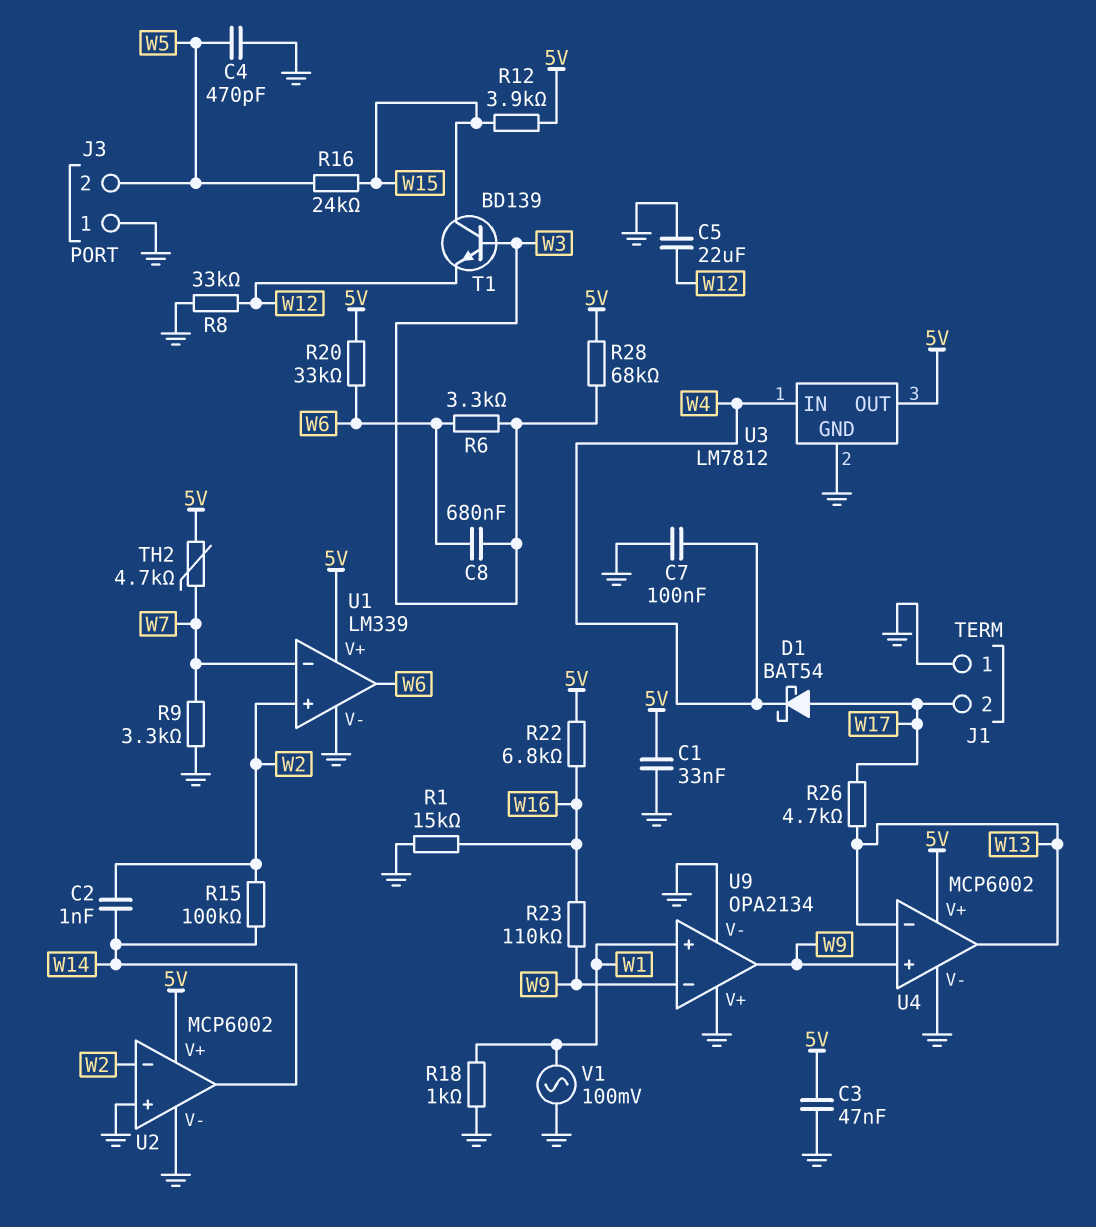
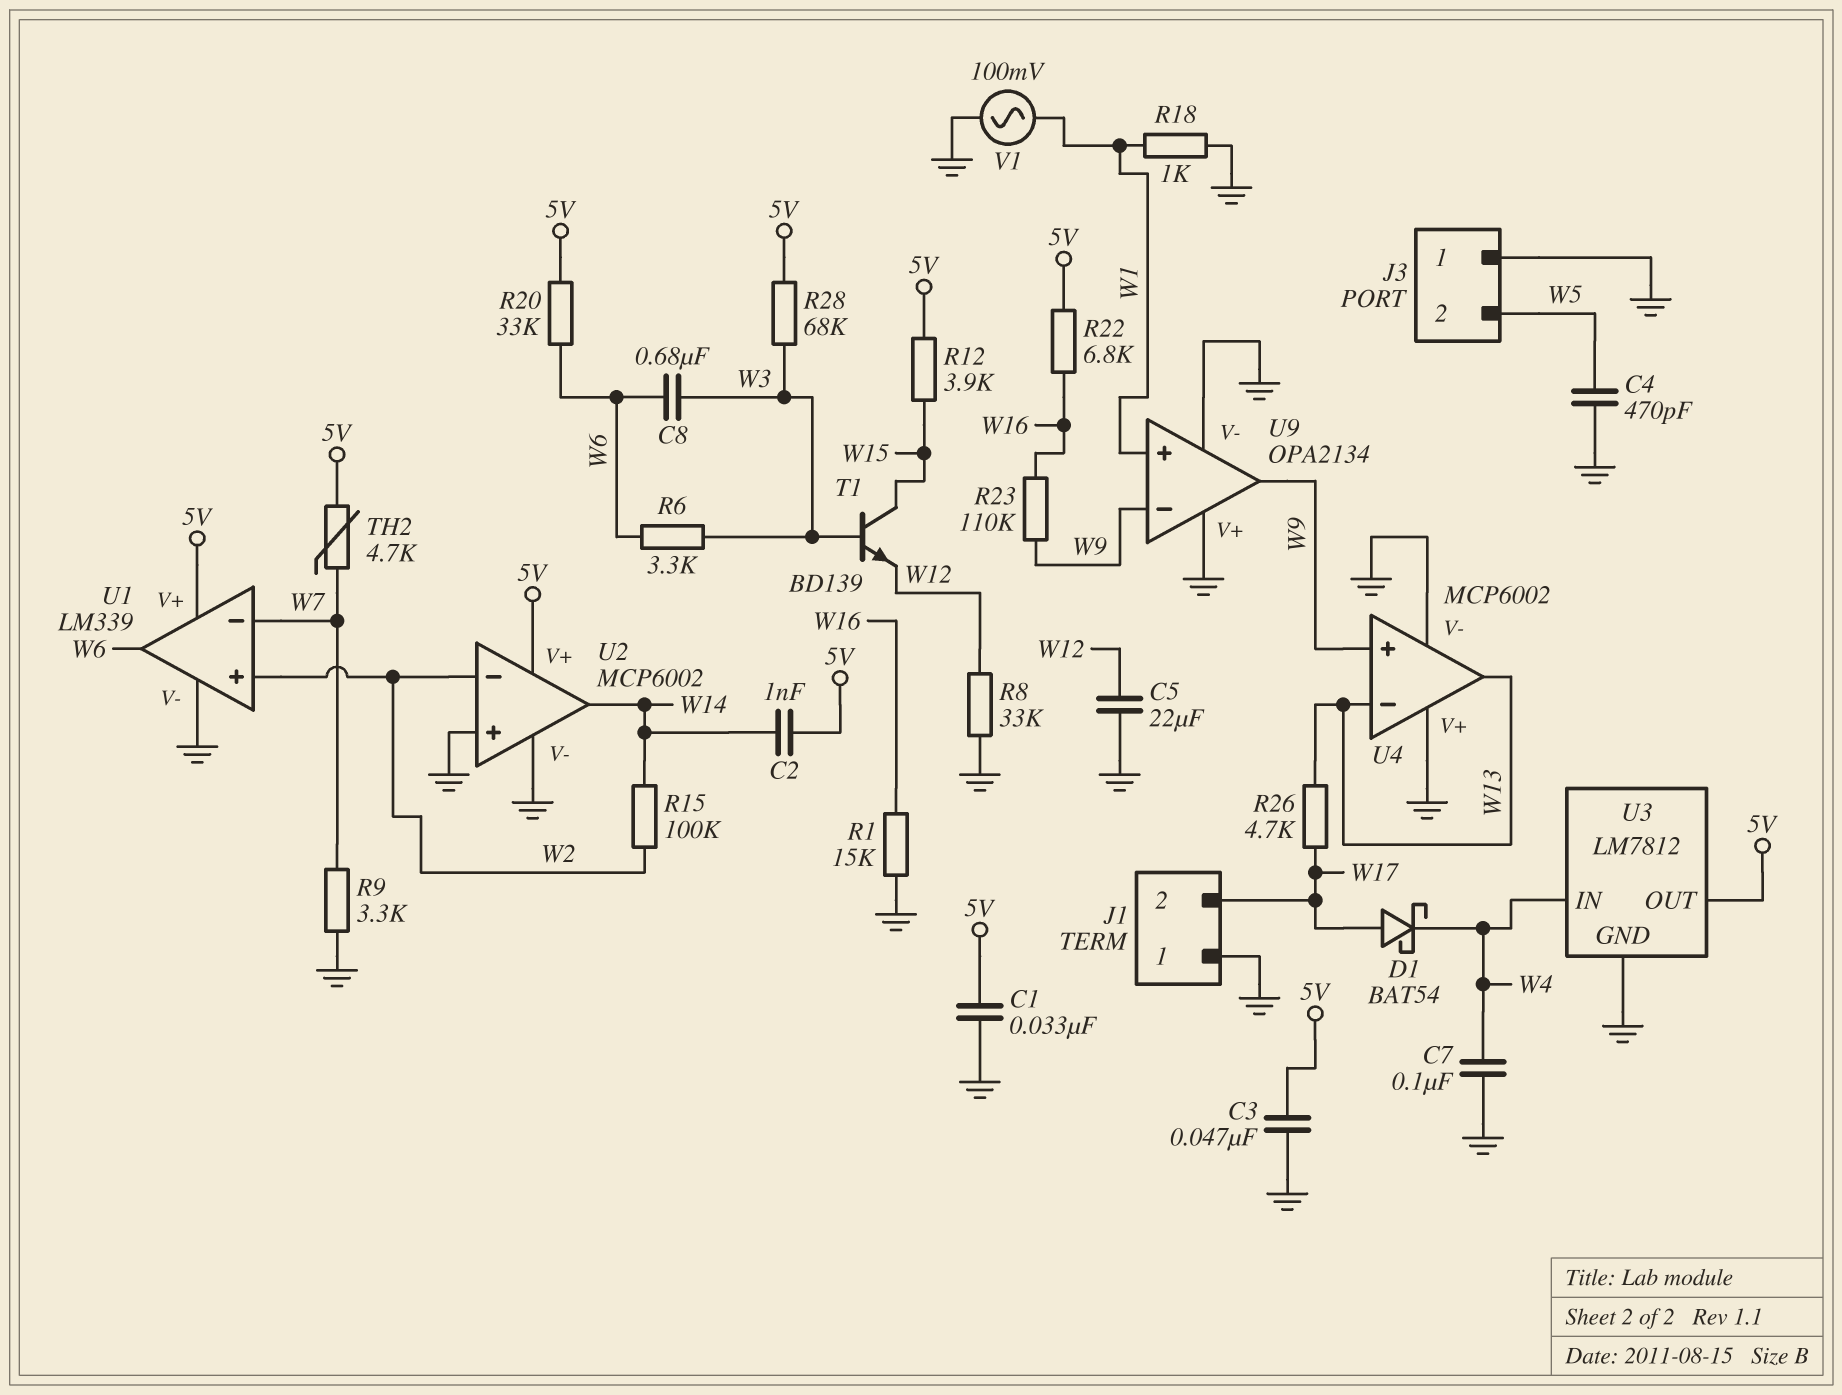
C2: 1nF (W2, W14) -> 1nF (5V, W14)
R16: 24k (W5, W15) -> none
U4 pin V+: 5V -> GND

